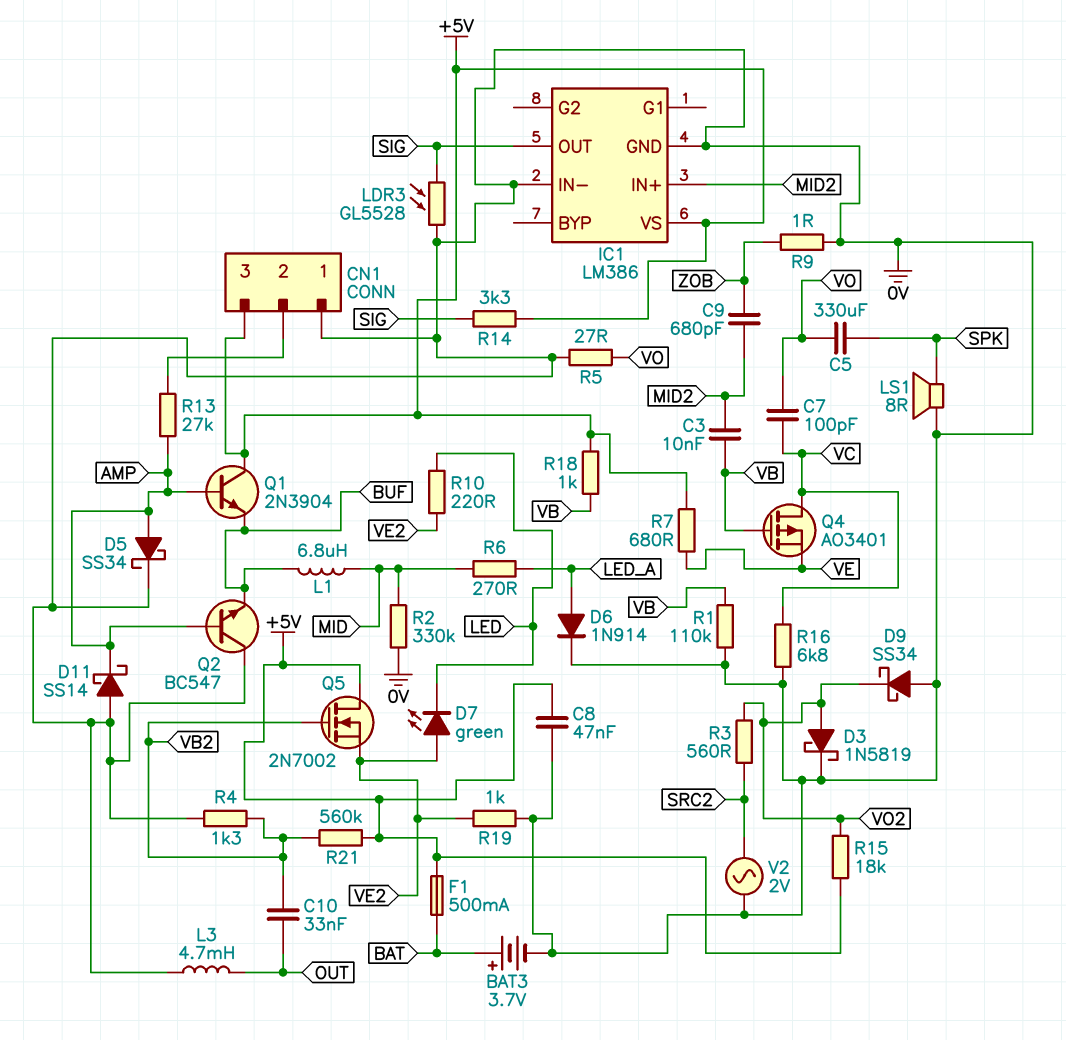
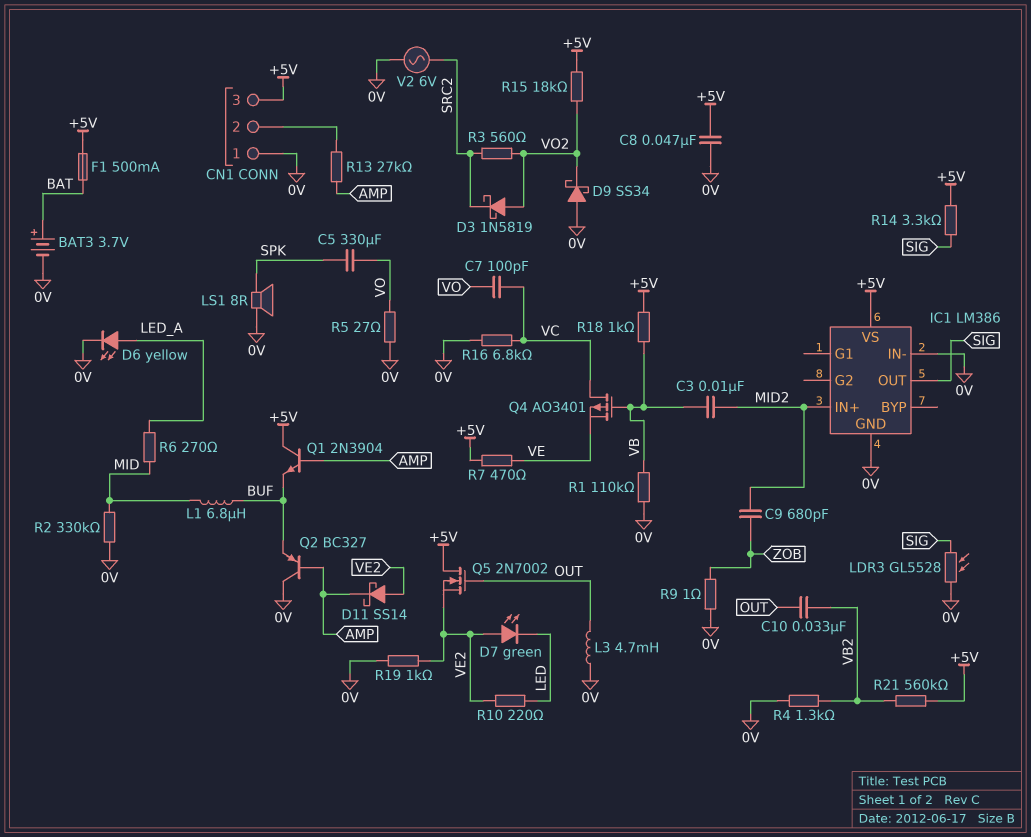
D3: schottky 1N5819 (A VO2, K 0V) -> schottky 1N5819 (A VO2, K SRC2)
D5: schottky SS34 (A AMP, K 0V) -> none
D6: diode 1N914 (A LED_A, K 0V) -> LED yellow (A LED_A, K 0V)
D11: schottky SS14 (A 0V, K AMP) -> schottky SS14 (A VE2, K AMP)
Q2: NPN BC547 (B AMP, C 0V, E BUF) -> PNP BC327 (B AMP, C 0V, E BUF)
Q5: NMOS 2N7002 (G VB2, D +5V, S VE2) -> NMOS 2N7002 (G OUT, D +5V, S VE2)
R7: 680 (+5V, VE) -> 470 (+5V, VE)
V2: AC 2V (0V, SRC2) -> AC 6V (0V, SRC2)

